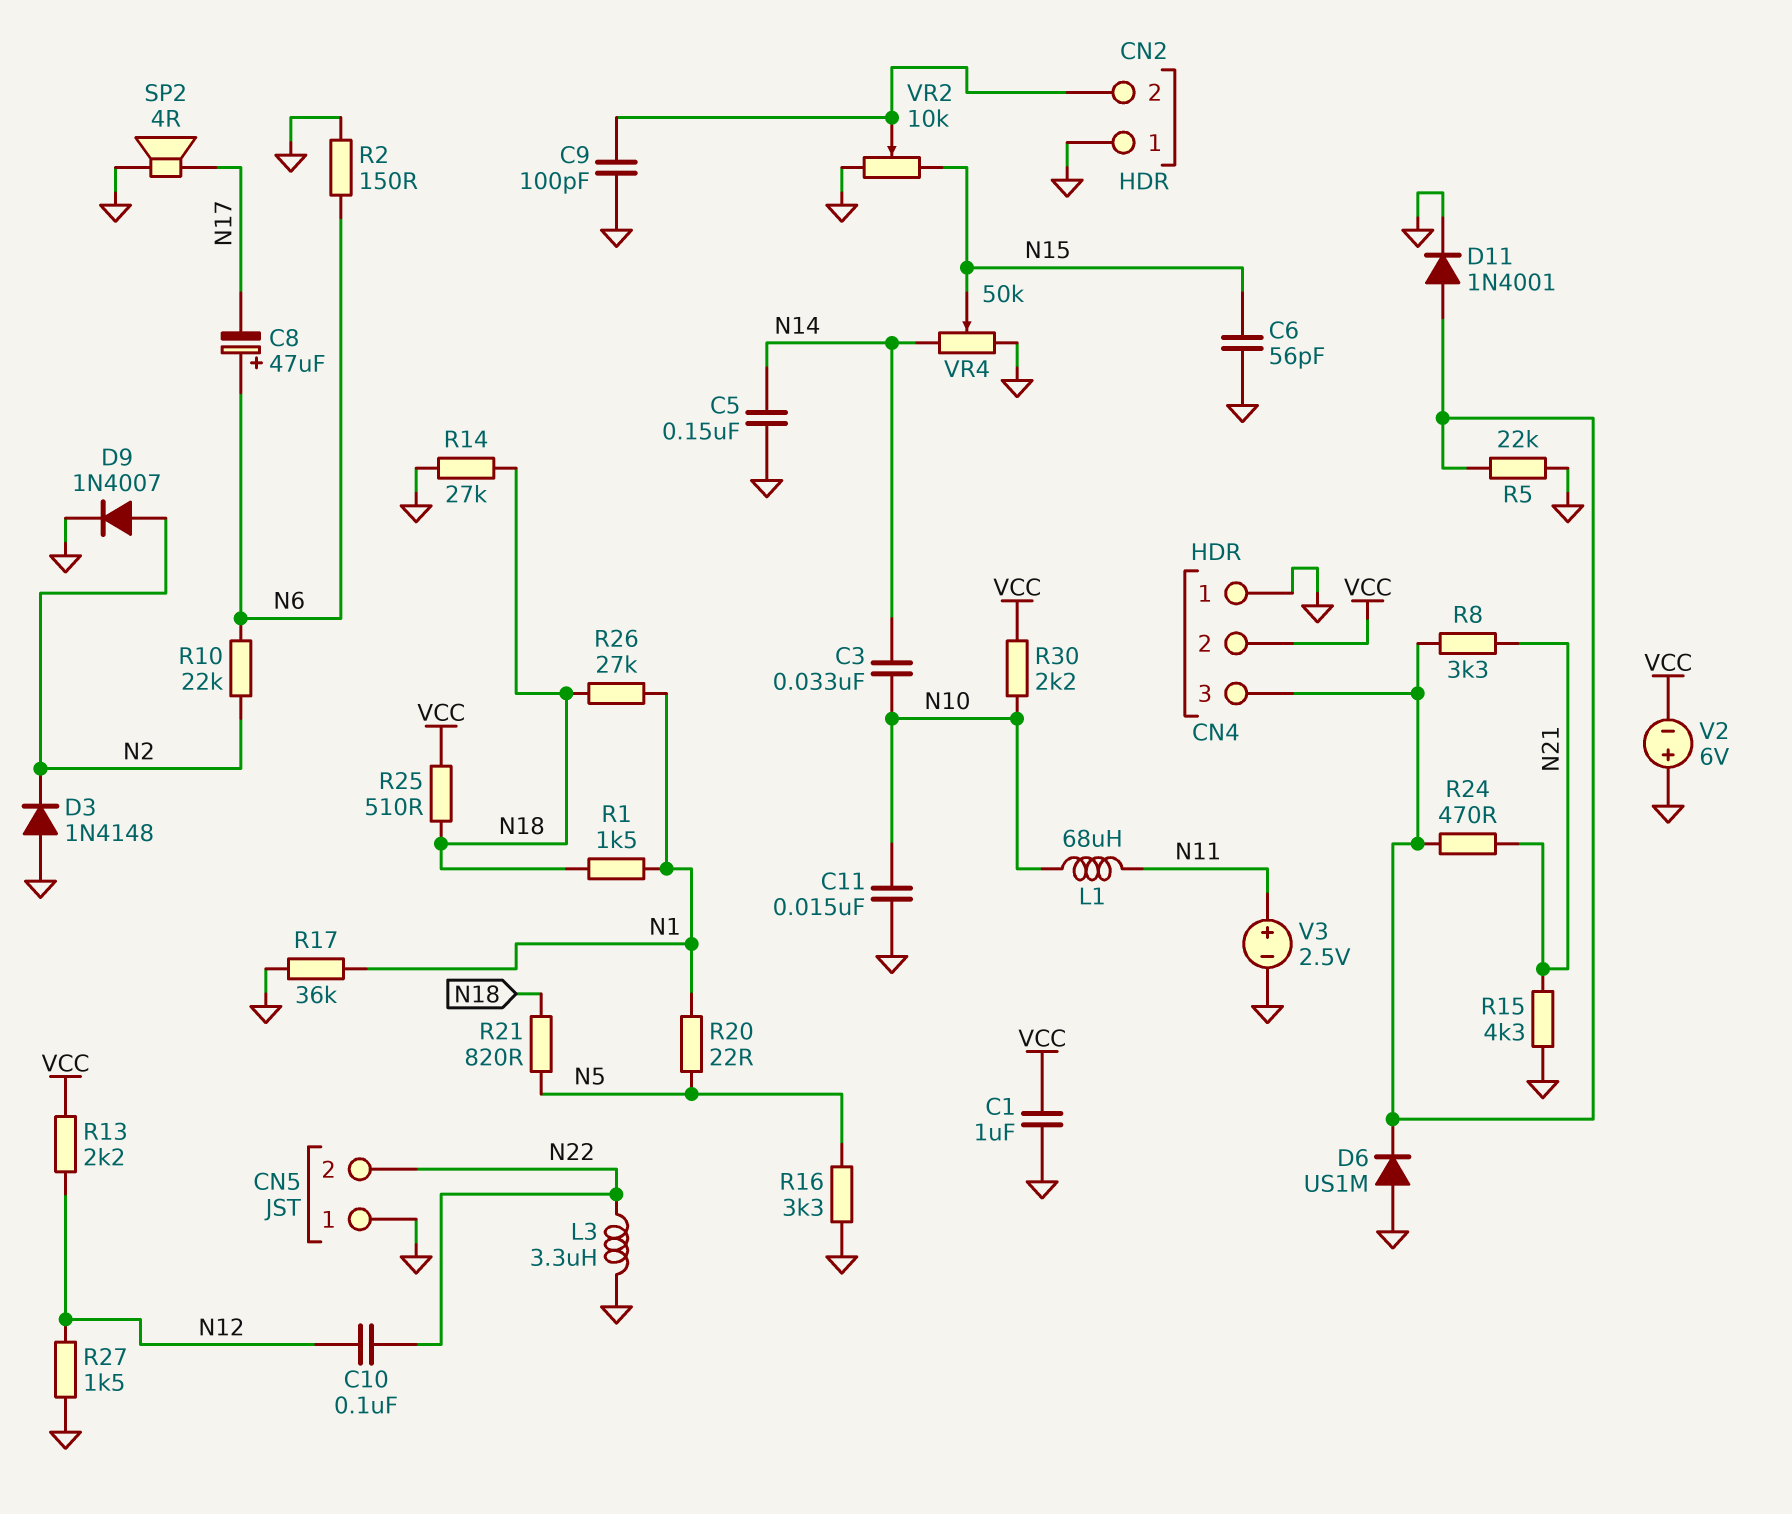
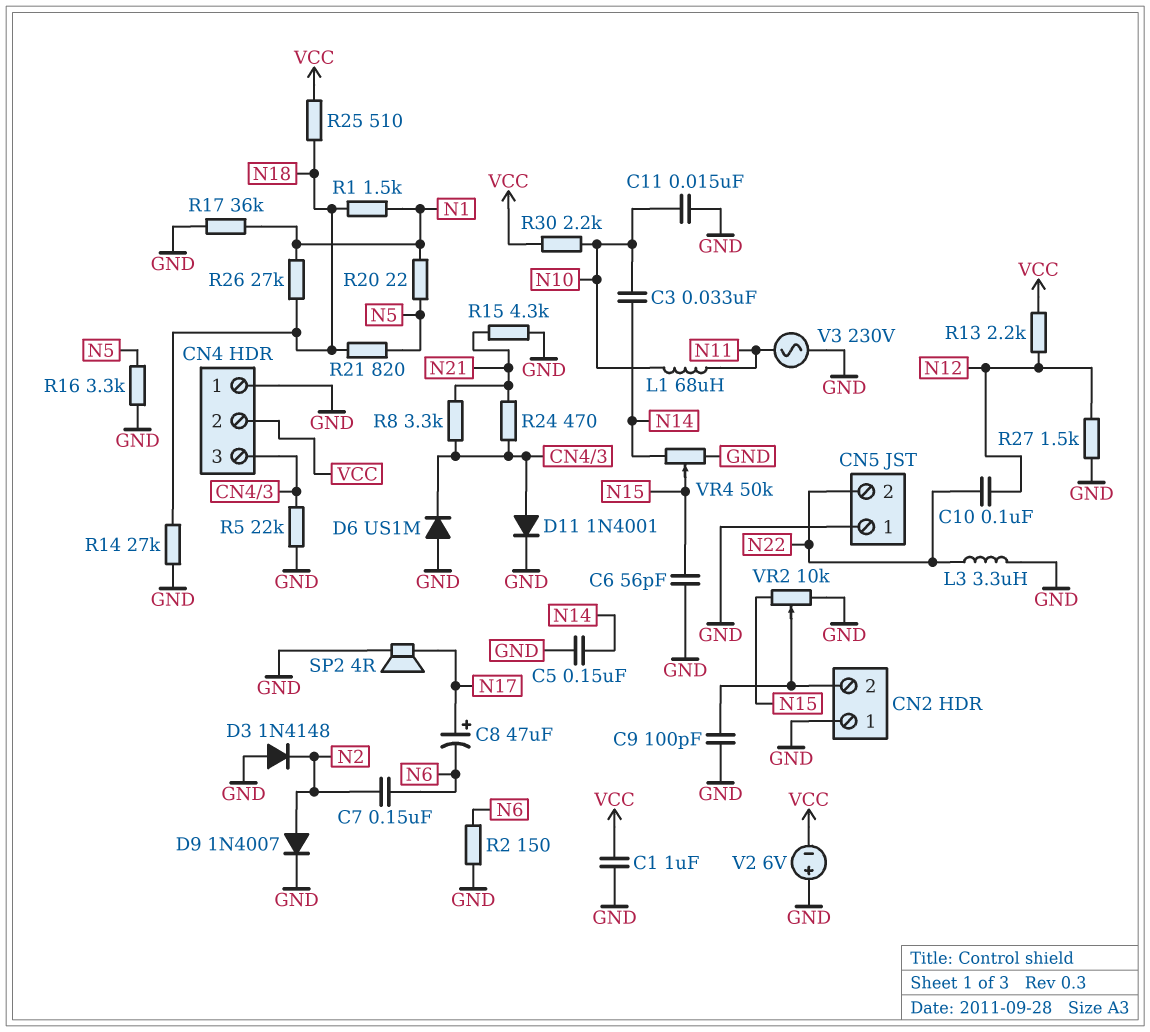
C7: none -> 150nF (N2, N6)
C8: 47uF (plus N6, minus N17) -> 47uF (plus N17, minus N6)
R10: 22k (N2, N6) -> none
V3: 2.5V (plus N11, minus GND) -> AC 230V (GND, N11)

